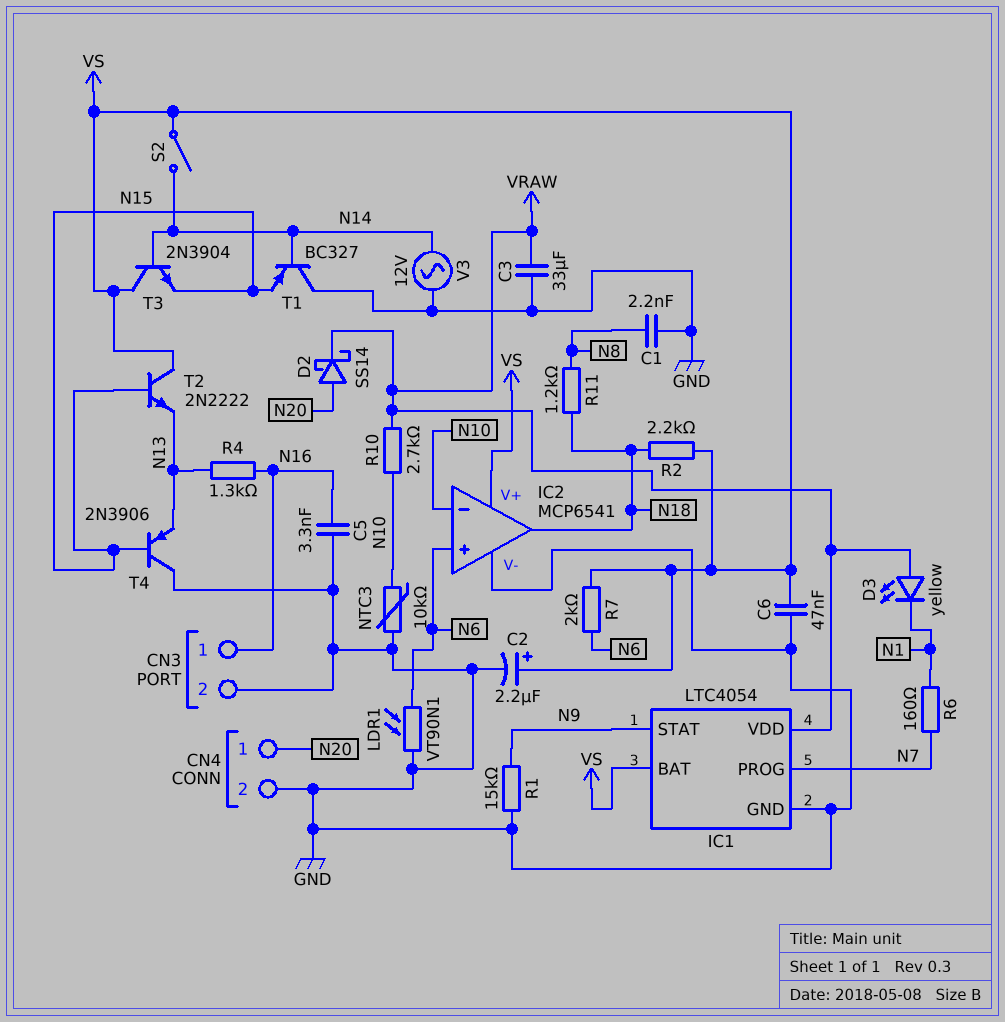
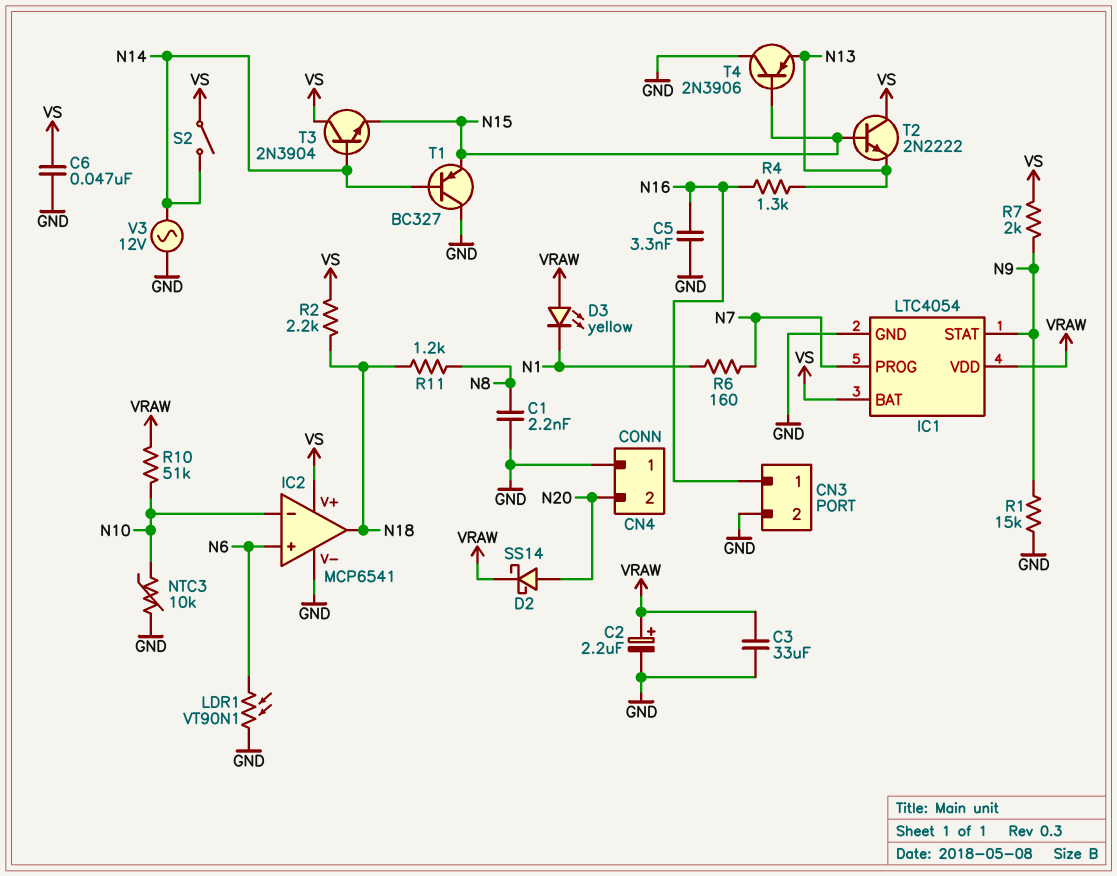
C2: 2.2uF (plus VS, minus GND) -> 2.2uF (plus VRAW, minus GND)
CN4 pin 1: N20 -> GND
CN4 pin 2: GND -> N20
R7: 2k (N6, VS) -> 2k (N9, VS)
R10: 2.7k (N10, VRAW) -> 51k (N10, VRAW)

